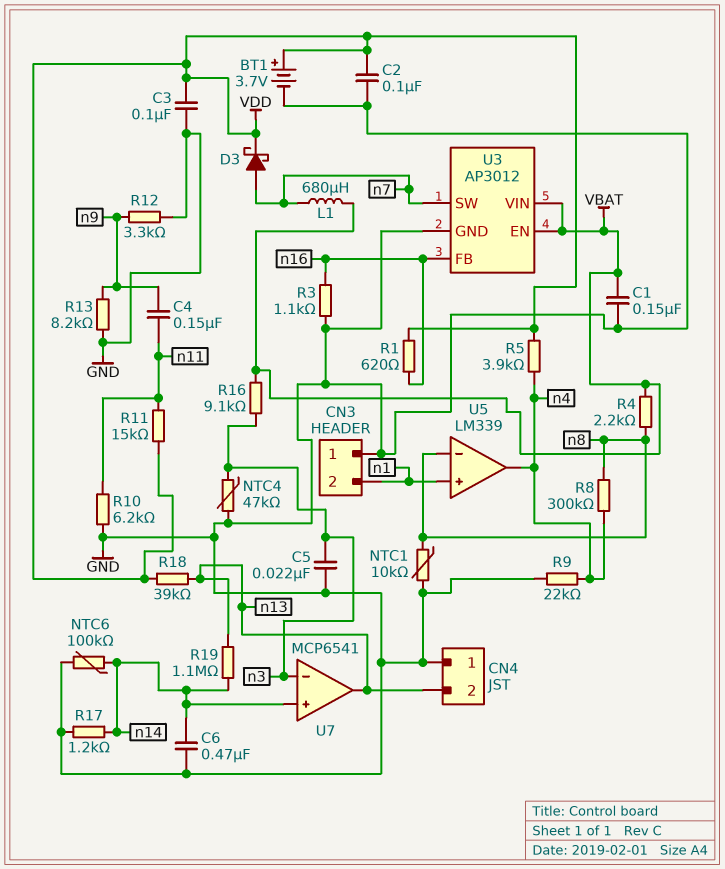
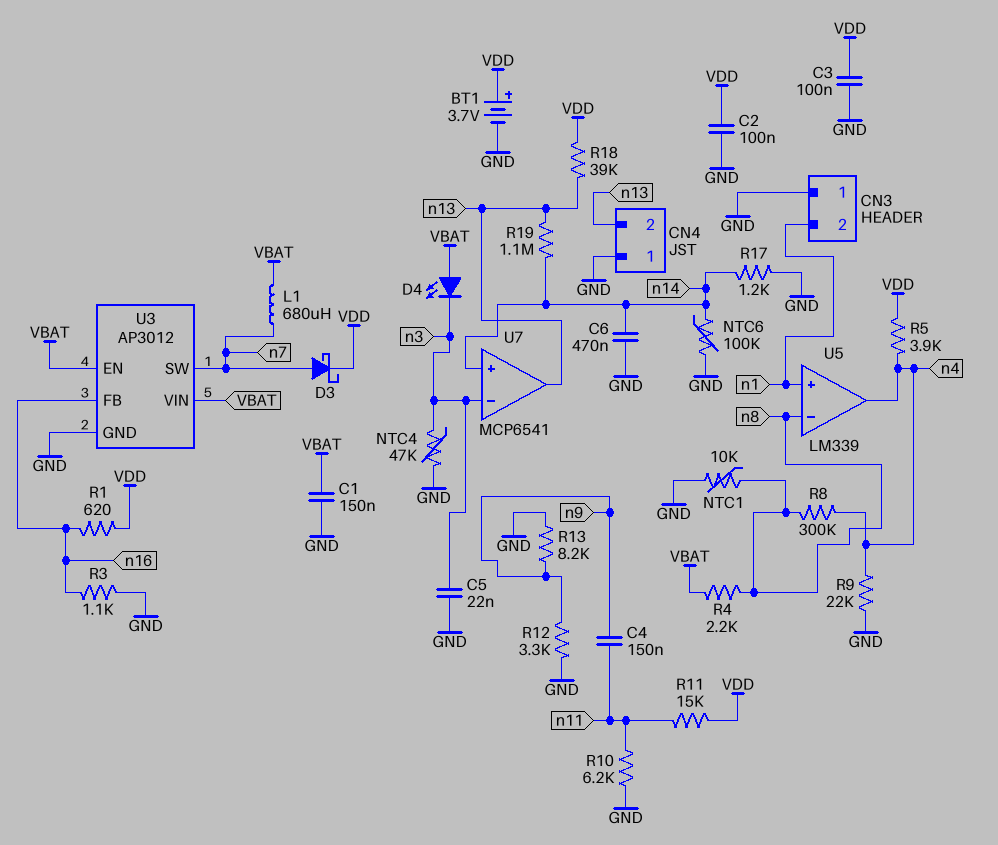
D4: none -> LED (A VBAT, K n3)
R16: 9.1k (VBAT, n3) -> none

